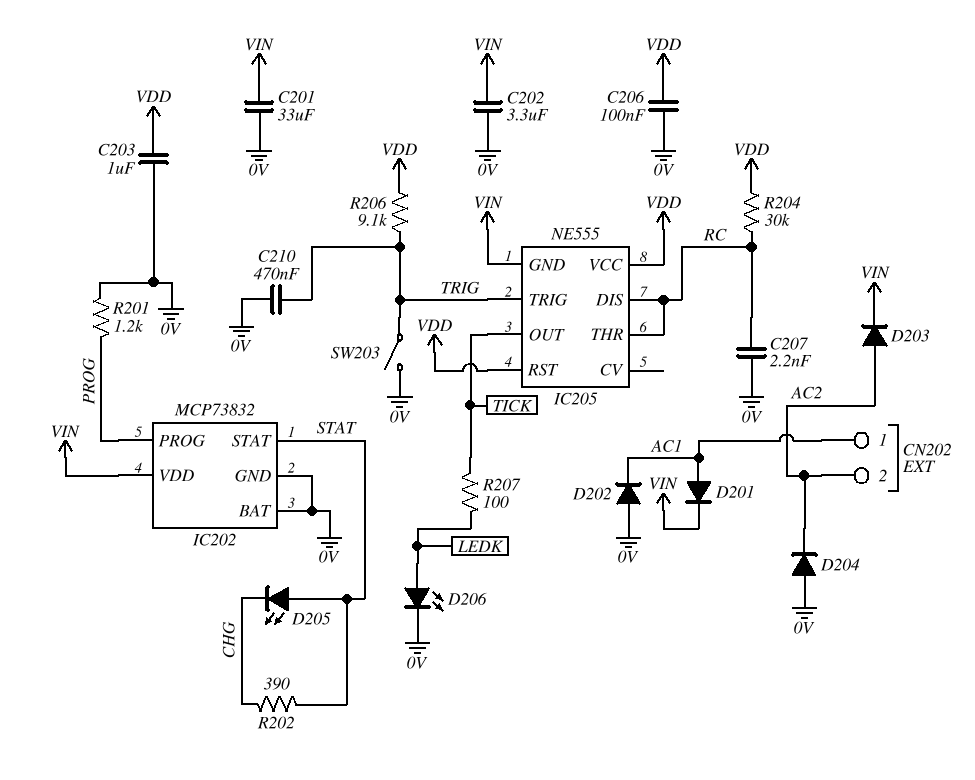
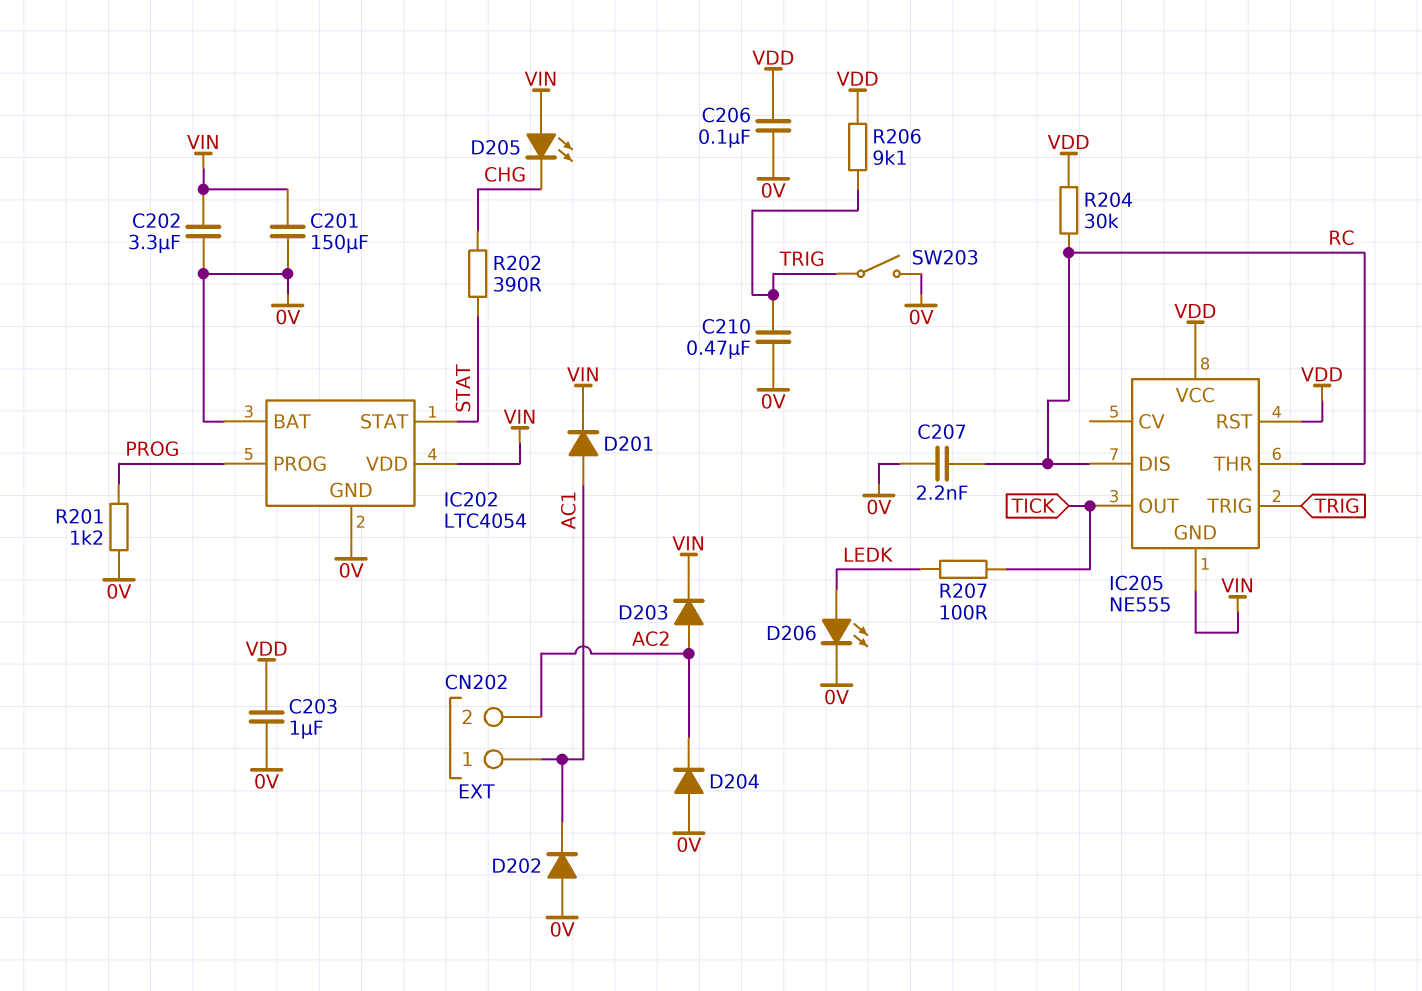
C201: 33uF (0V, VIN) -> 150uF (0V, VIN)
D205: LED (A STAT, K CHG) -> LED (A VIN, K CHG)
IC202: MCP73832 -> LTC4054

